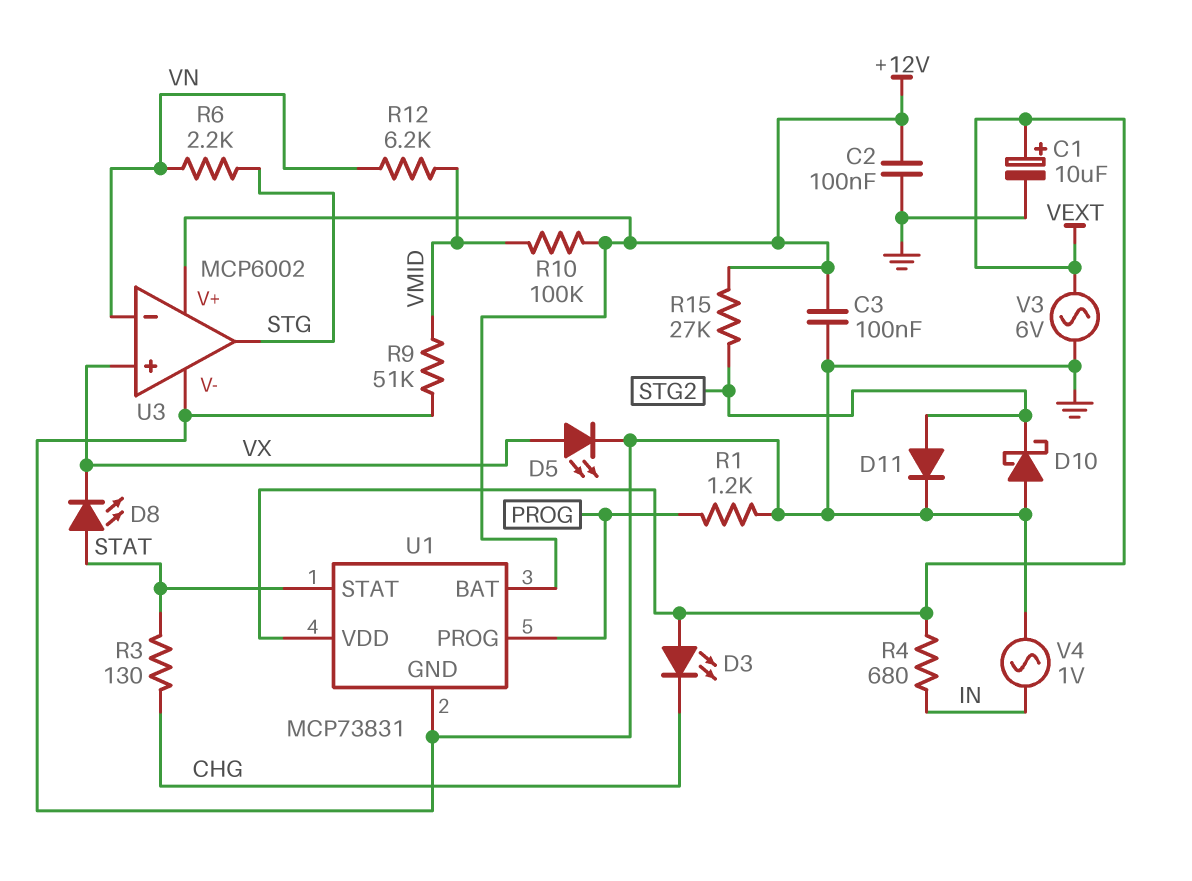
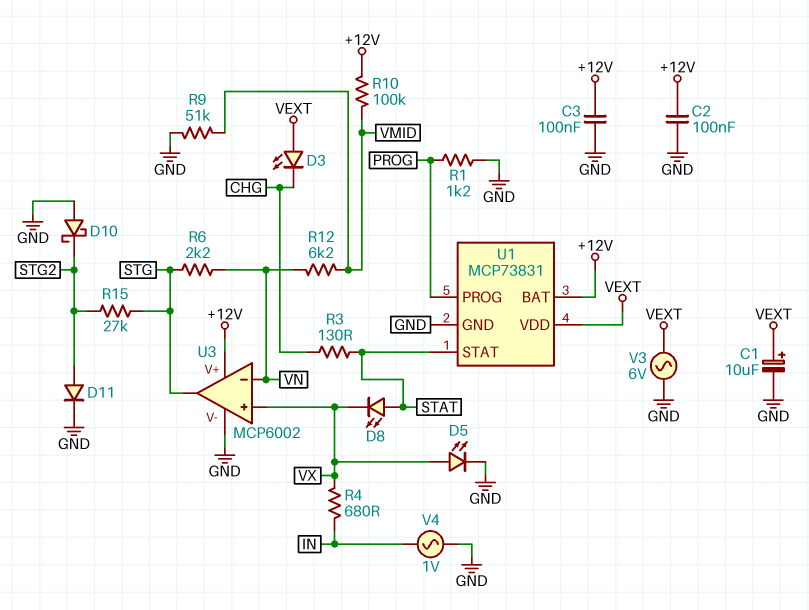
R4: 680 (IN, VEXT) -> 680 (IN, VX)
R15: 27k (+12V, STG2) -> 27k (STG, STG2)

